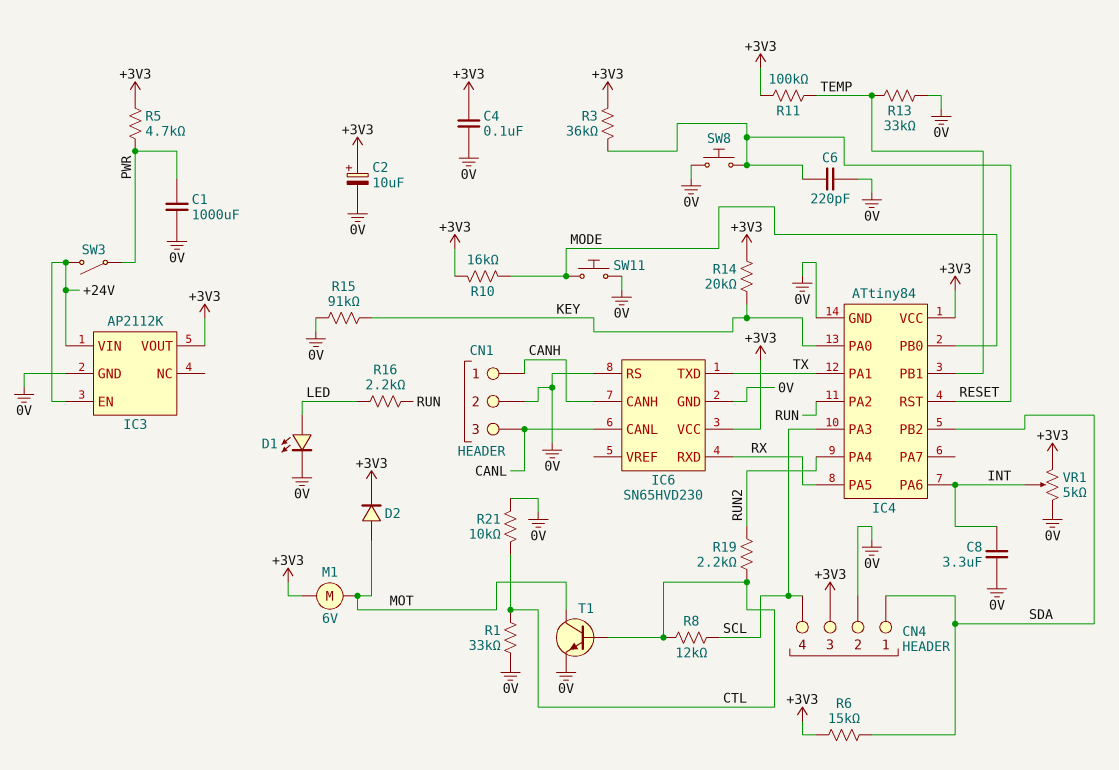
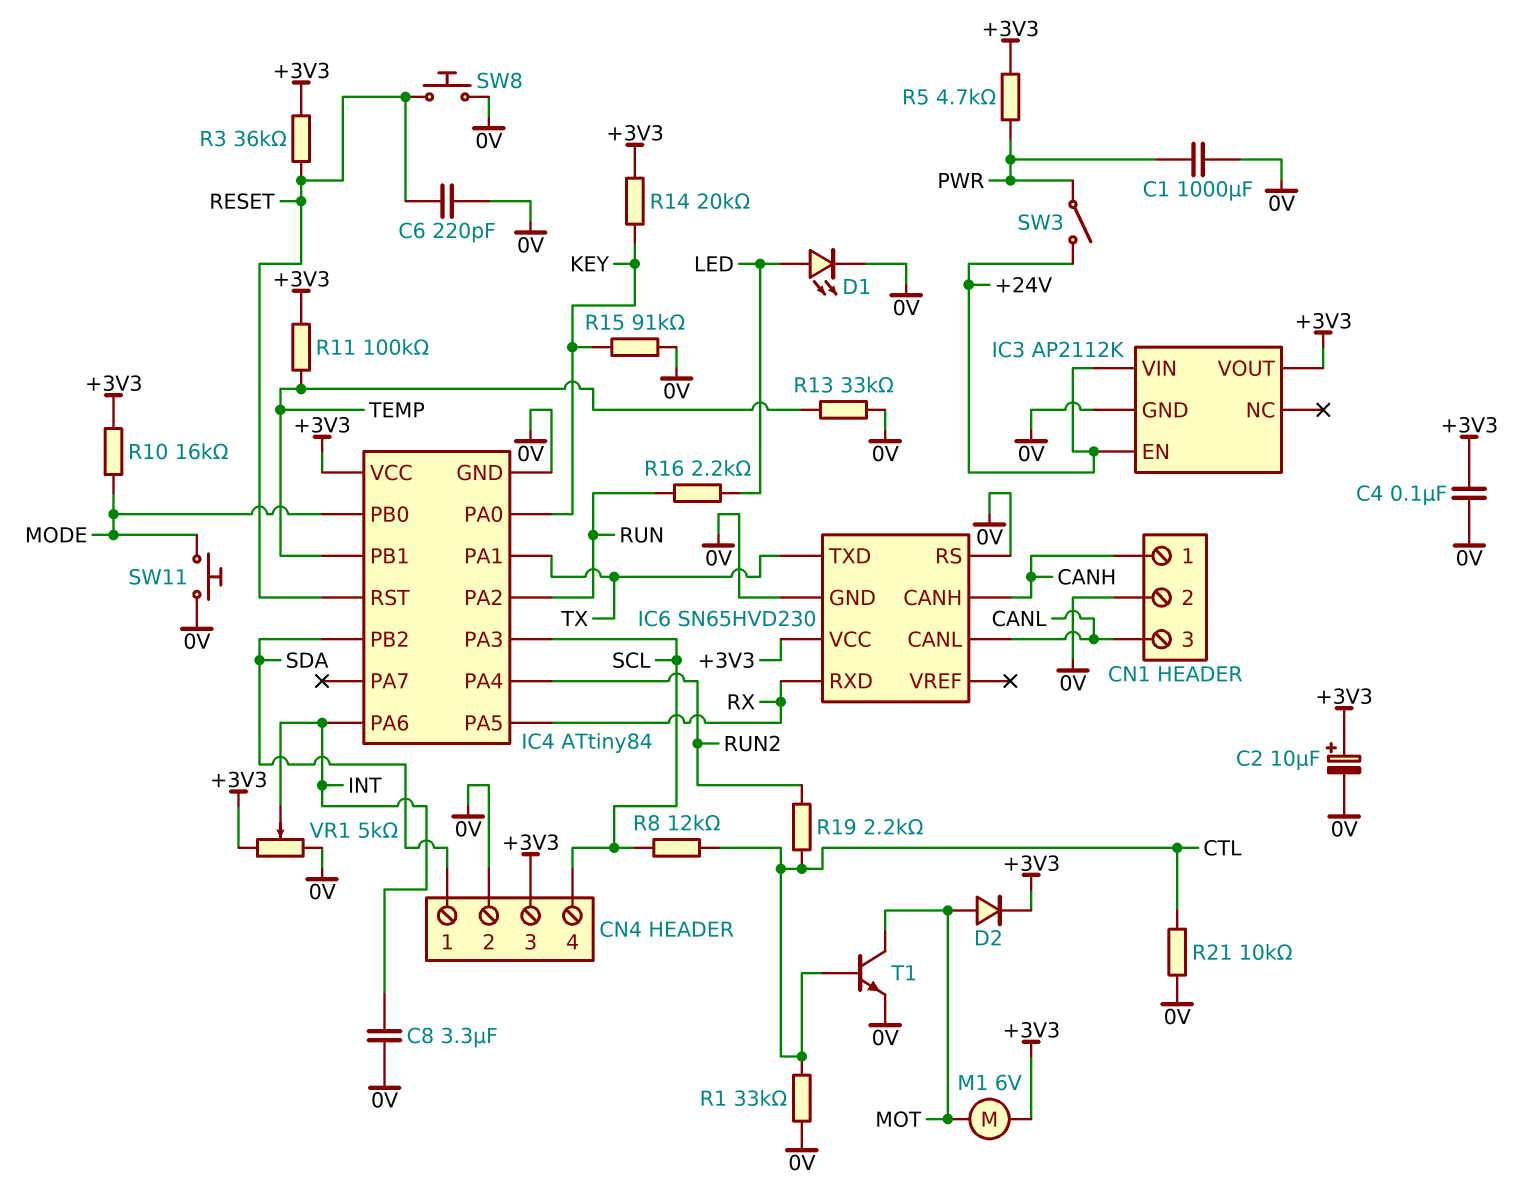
R6: 15k (+3V3, SDA) -> none

